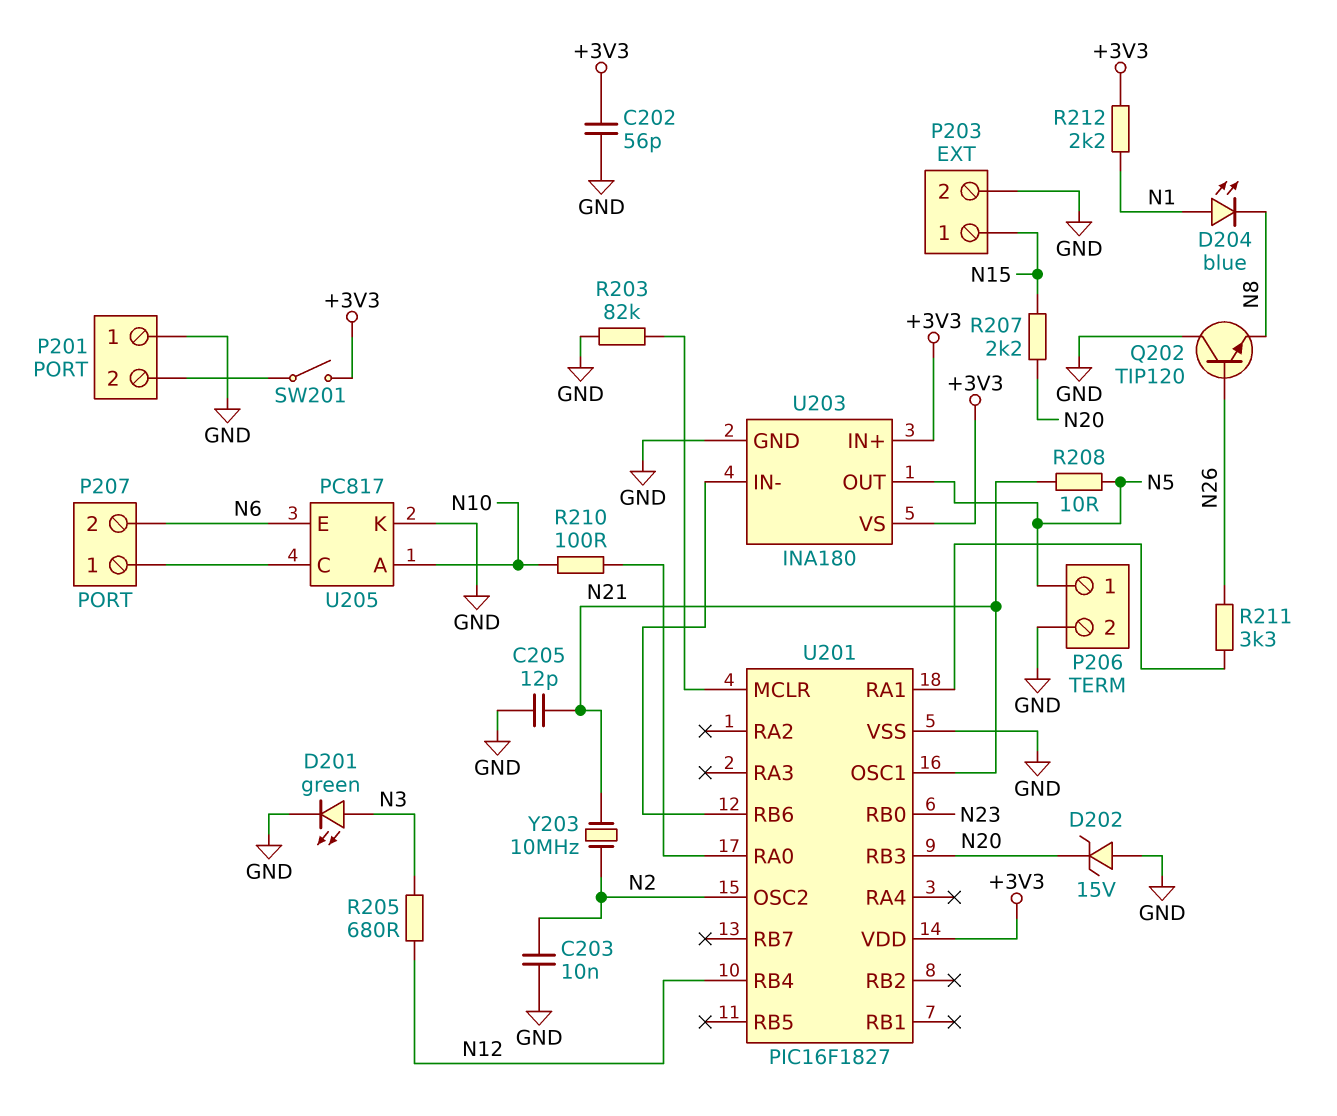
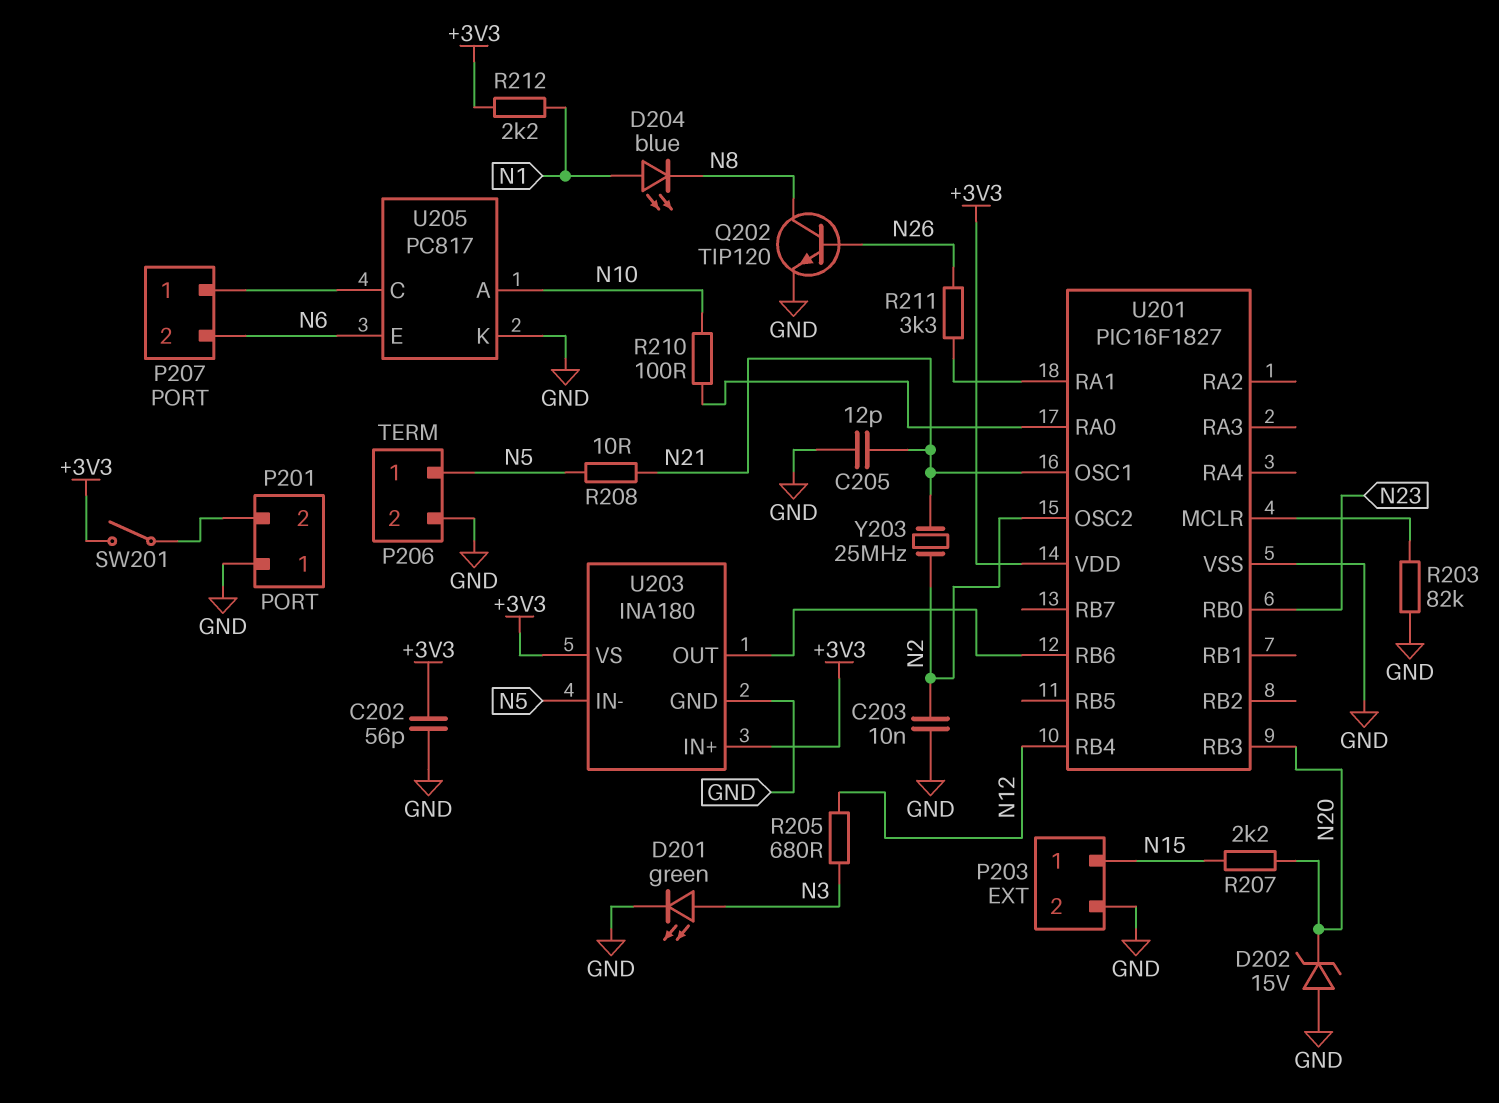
Q202: NPN TIP120 (B N26, C GND, E N8) -> NPN TIP120 (B N26, C N8, E GND)
U203 pin IN-: U201/RB6 -> N5
U203 pin OUT: N5 -> U201/RB6
Y203: 10MHz (N2, N21) -> 25MHz (N2, N21)

